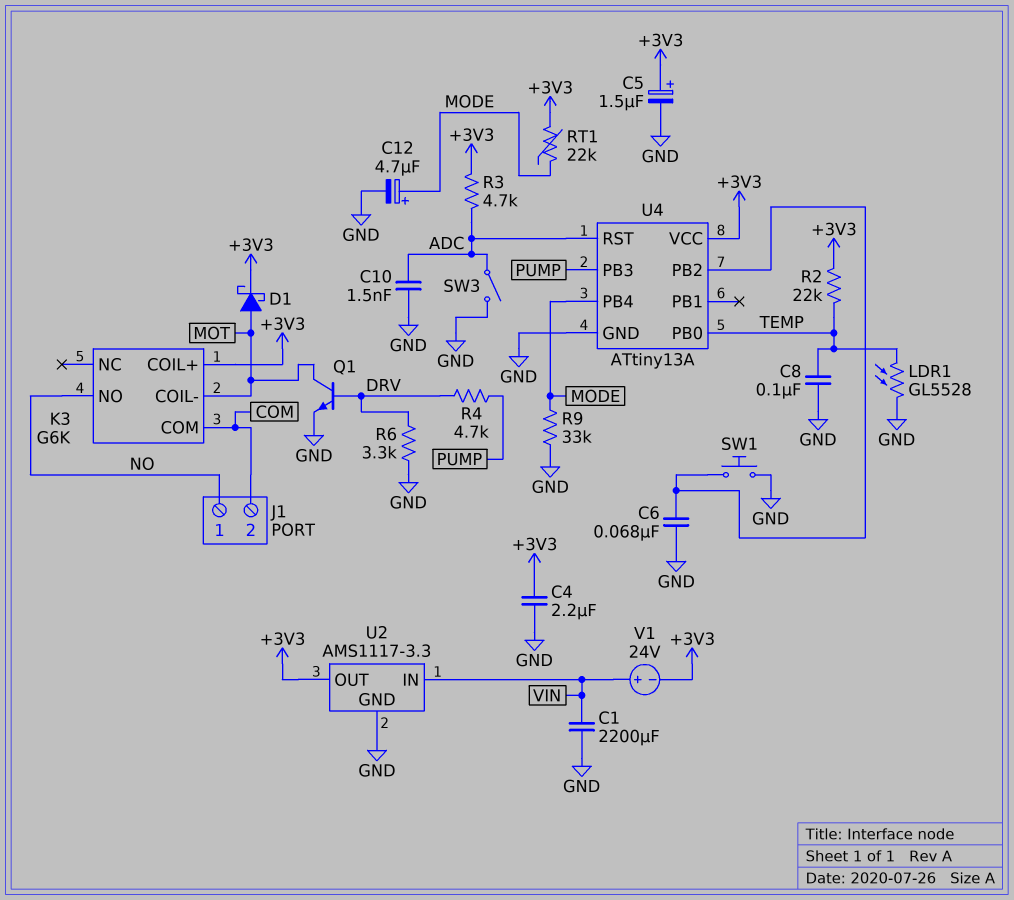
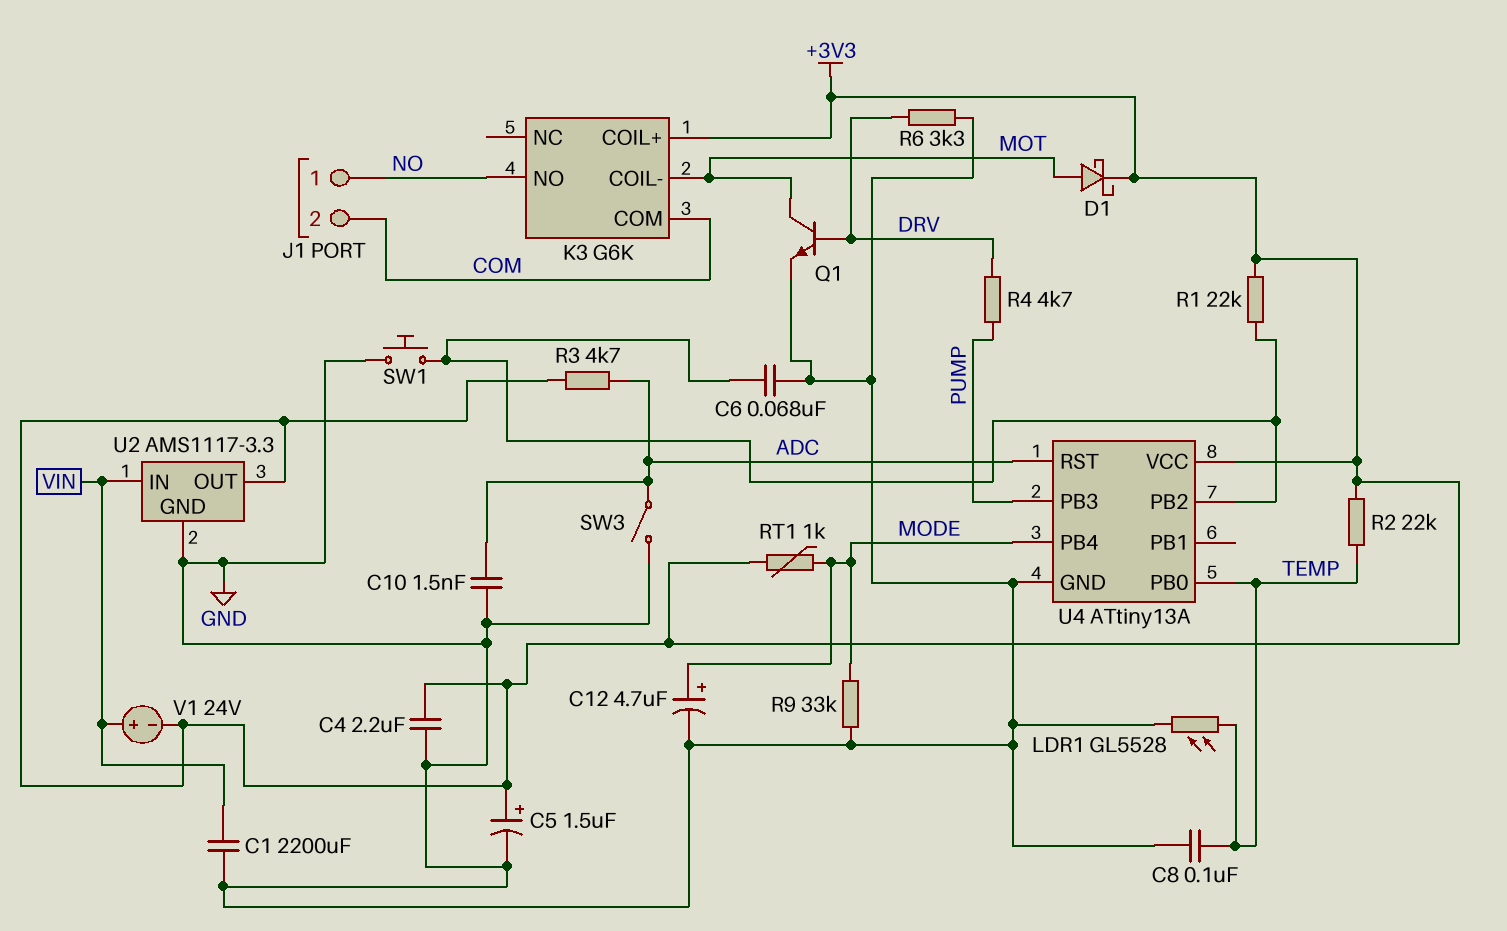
R1: none -> 22k (+3V3, U4/PB2)
RT1: 22k (+3V3, MODE) -> 1k (+3V3, MODE)

